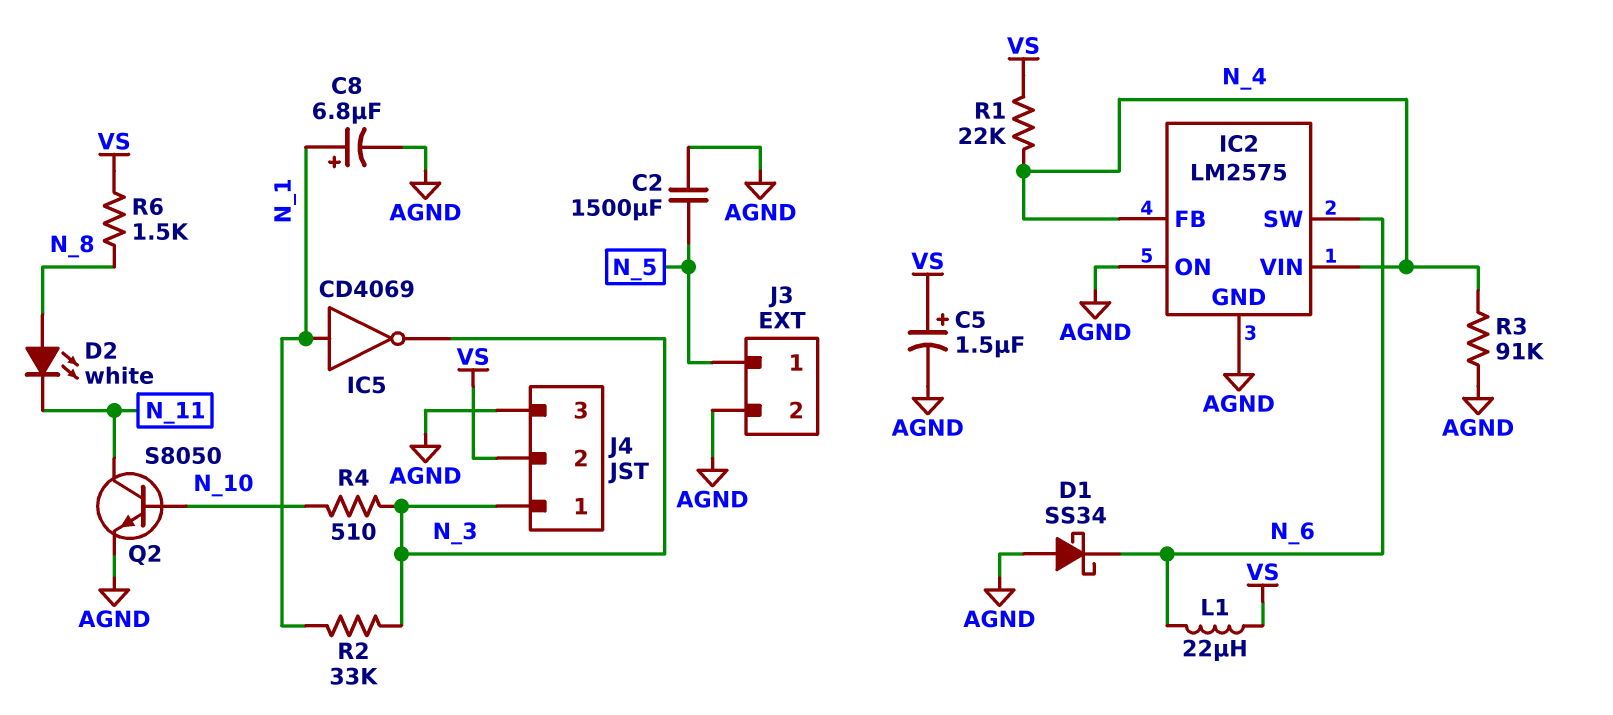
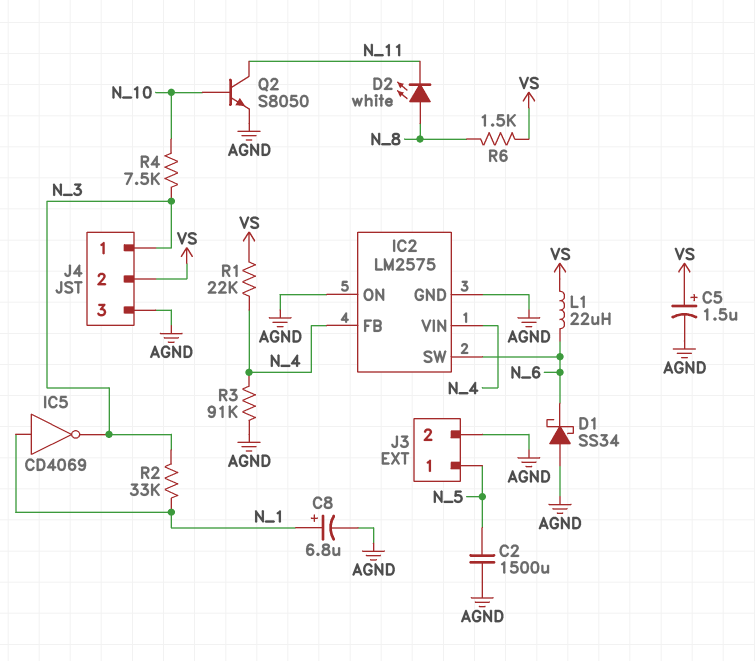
R4: 510 (N_3, N_10) -> 7.5k (N_3, N_10)

